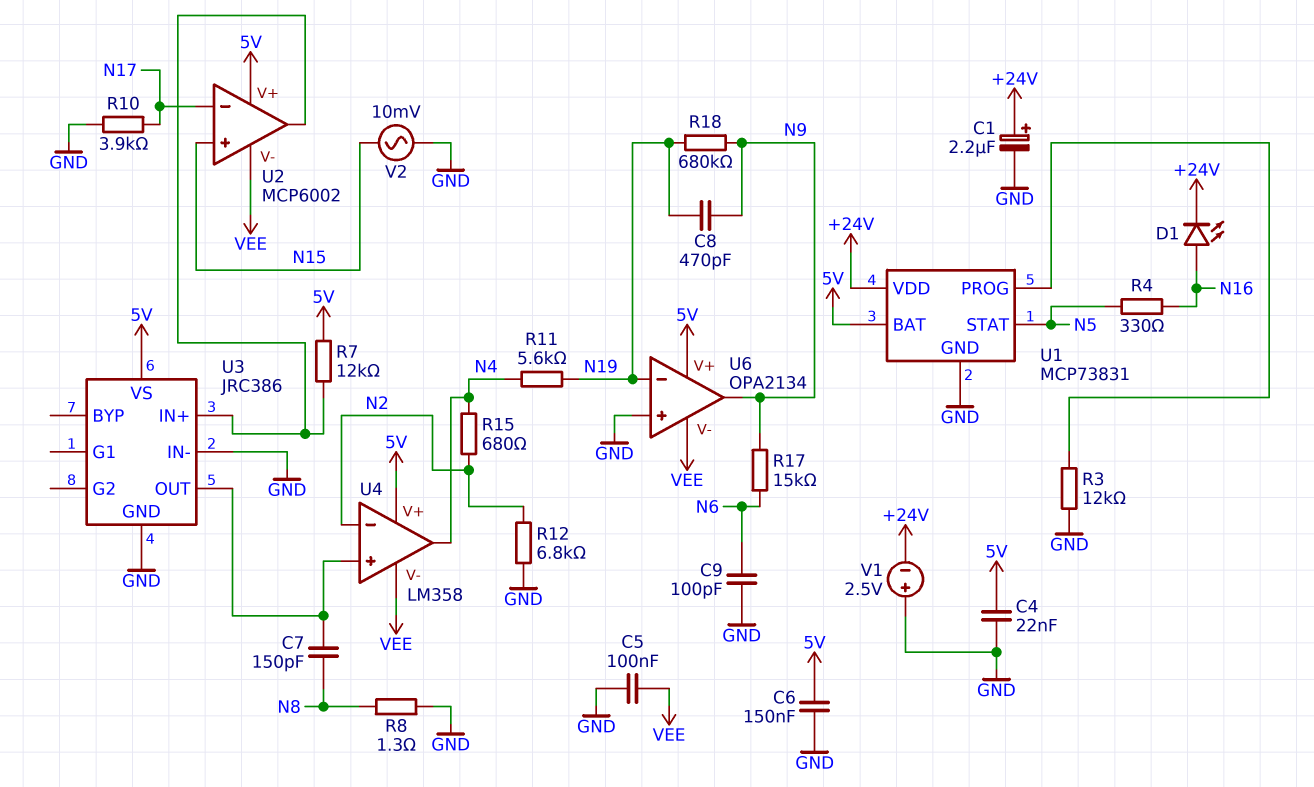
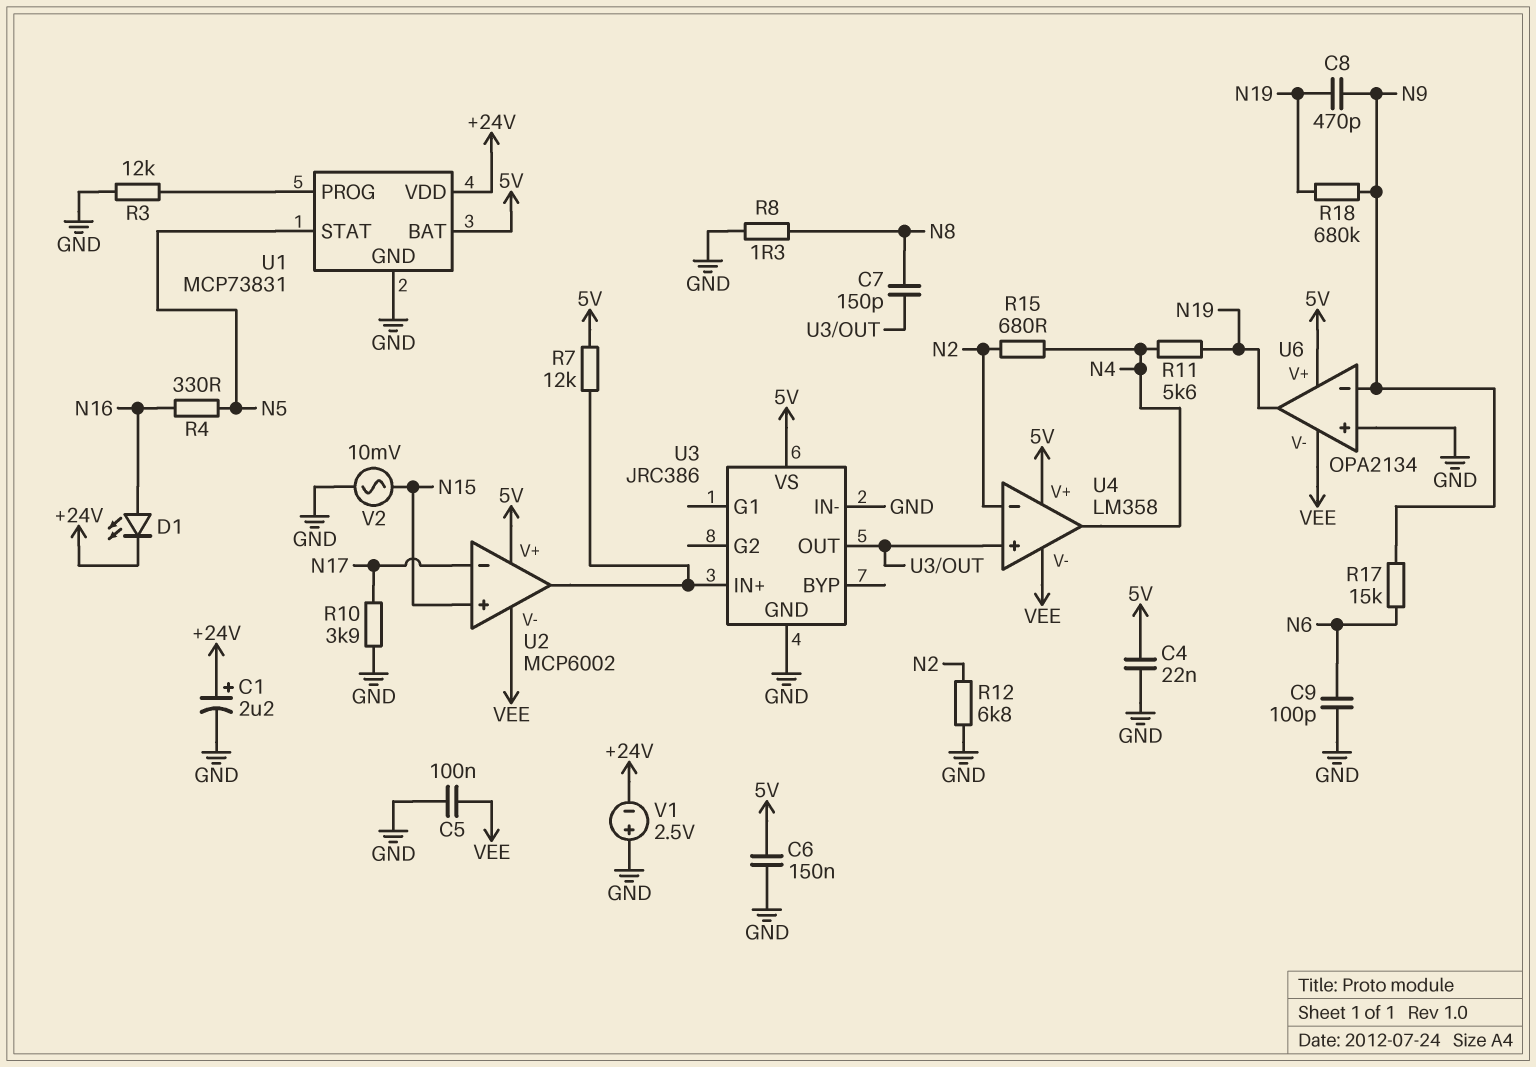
U6 pin in-: N19 -> N9
U6 pin out: N9 -> N19

